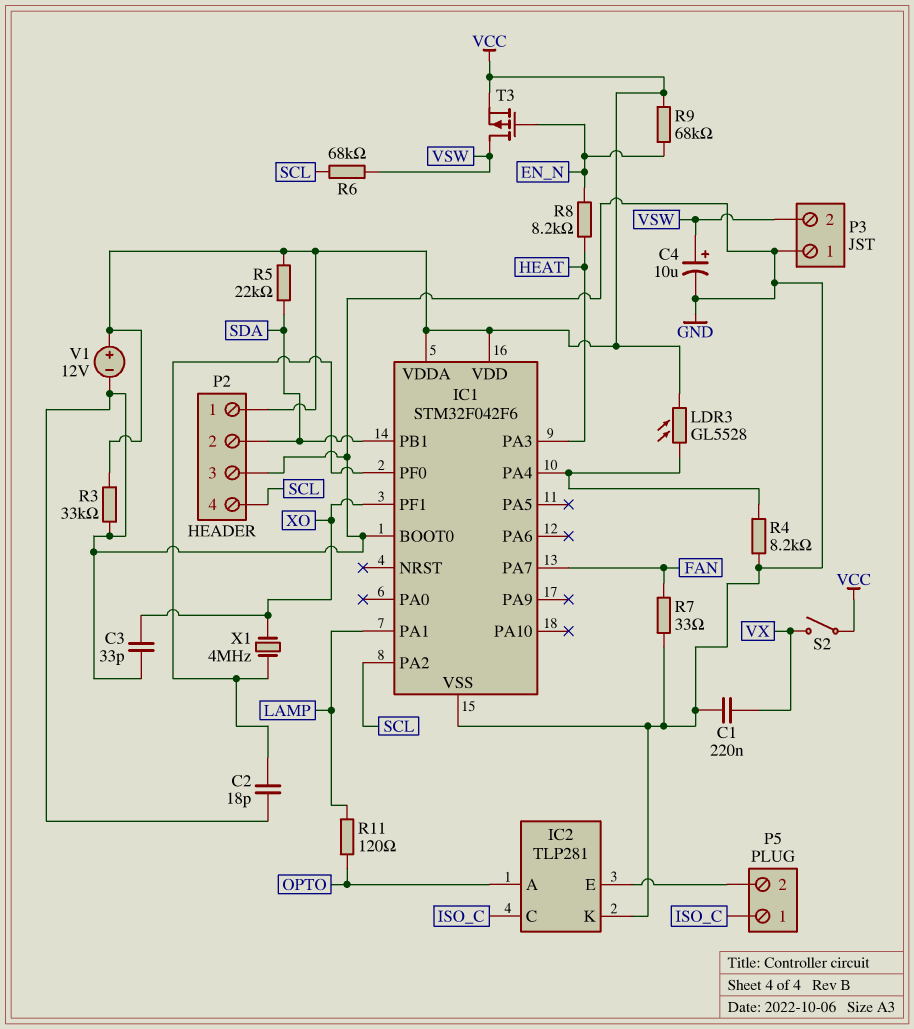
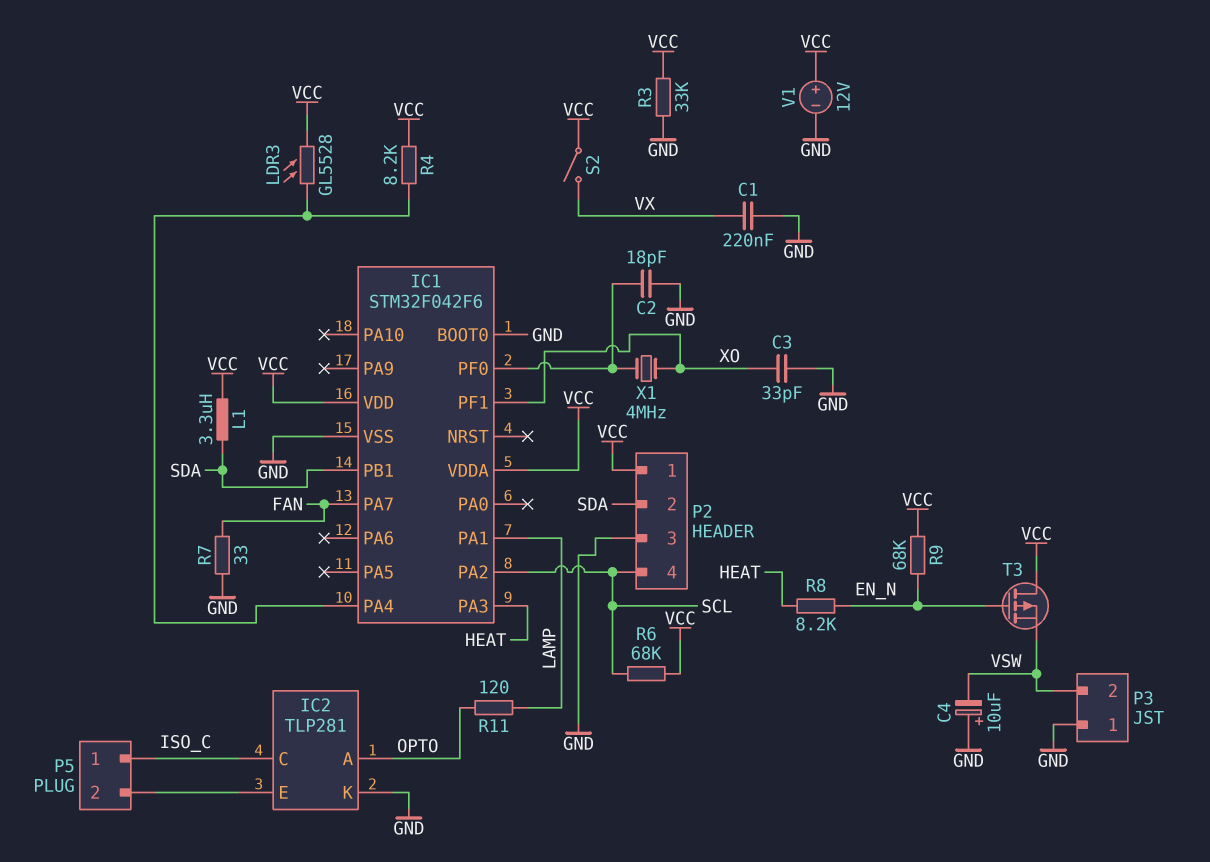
C4: 10uF (plus VSW, minus GND) -> 10uF (plus GND, minus VSW)
L1: none -> 3.3uH (SDA, VCC)
R4: 8.2k (GND, IC1/PA4) -> 8.2k (IC1/PA4, VCC)
R5: 22k (SDA, VCC) -> none
R6: 68k (SCL, VSW) -> 68k (SCL, VCC)
T3: PMOS (G EN_N, D VSW, S VCC) -> PMOS (G EN_N, D VCC, S VSW)

